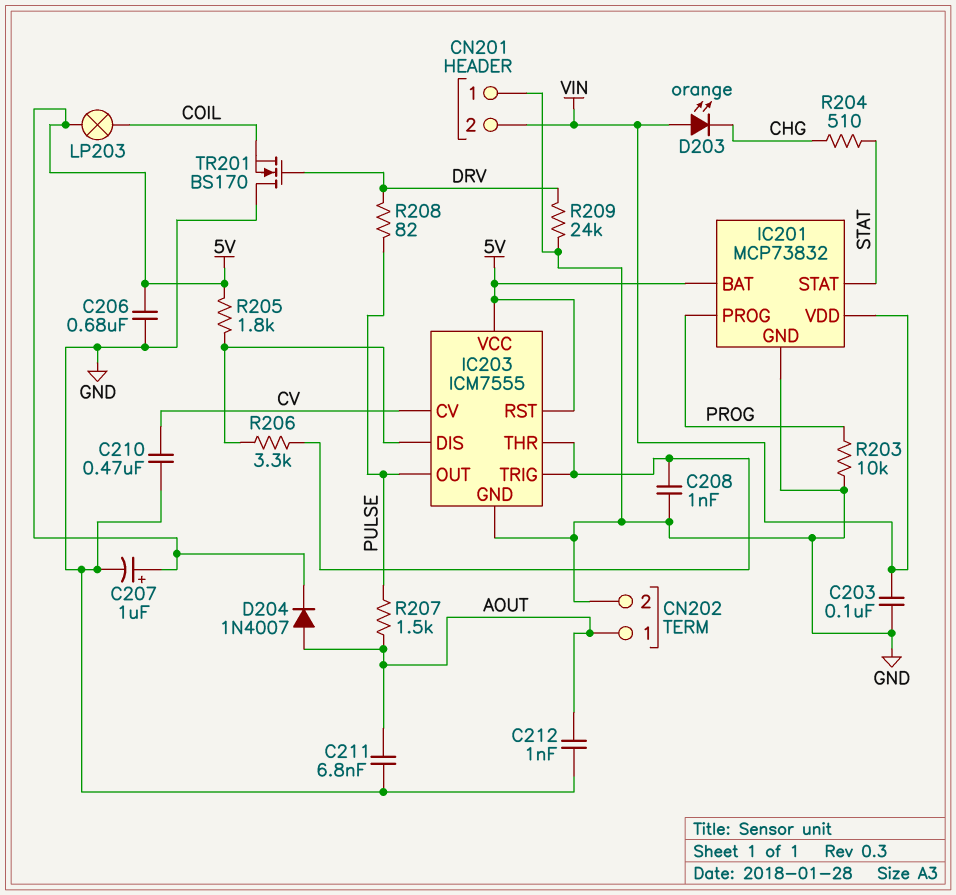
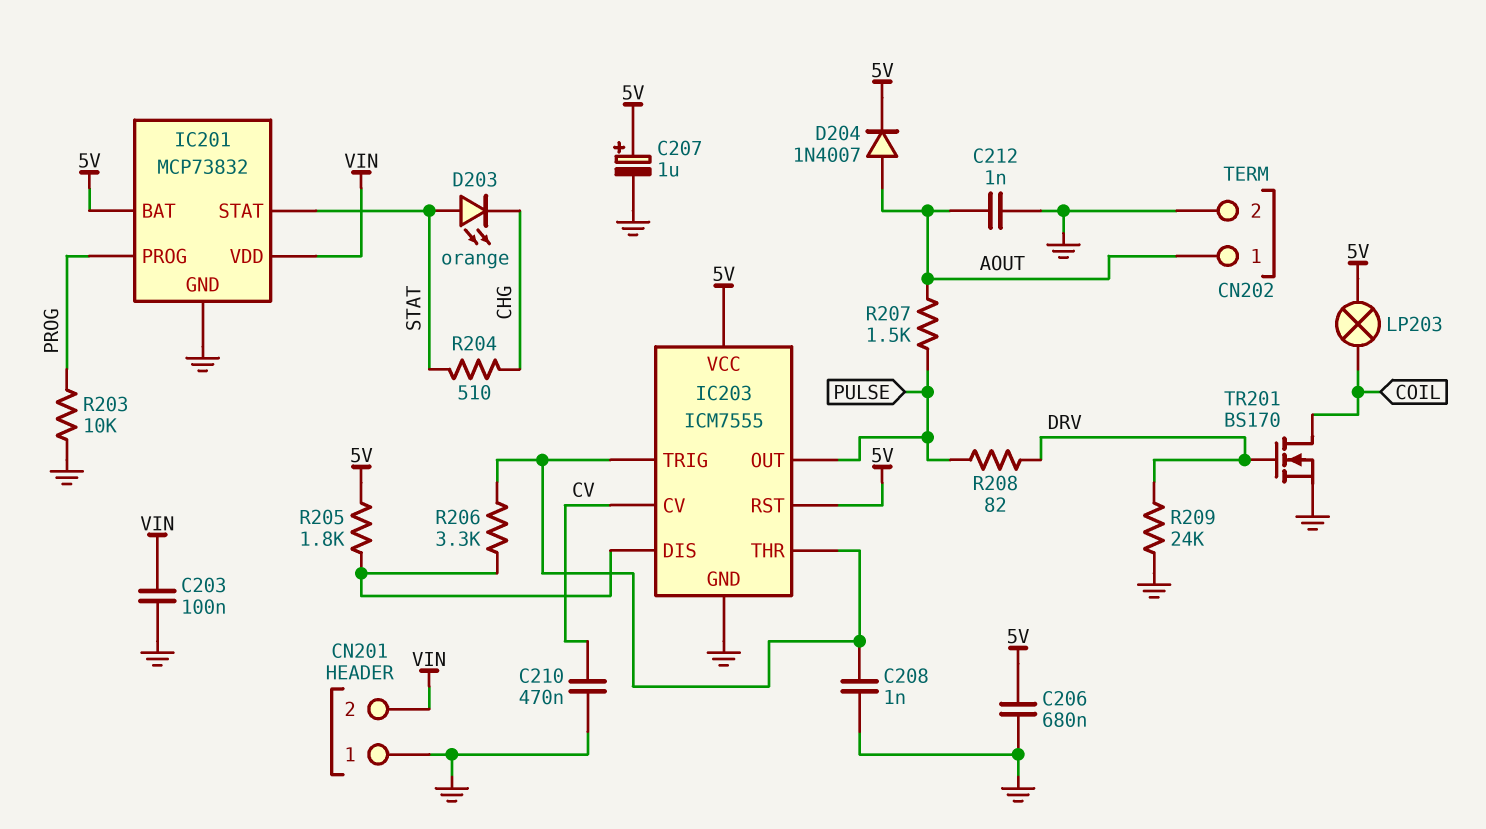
C211: 6.8nF (AOUT, GND) -> none
D203: LED orange (A VIN, K CHG) -> LED orange (A STAT, K CHG)
TR201: NMOS BS170 (G DRV, D GND, S COIL) -> NMOS BS170 (G DRV, D COIL, S GND)

